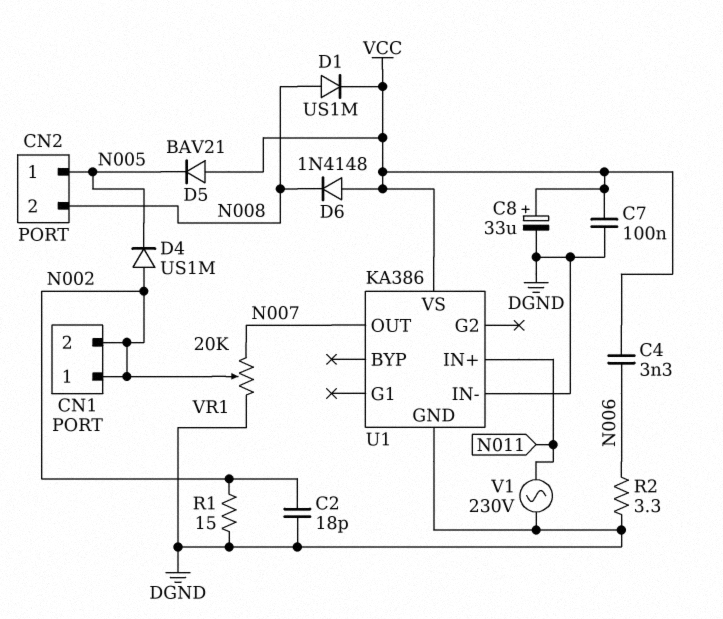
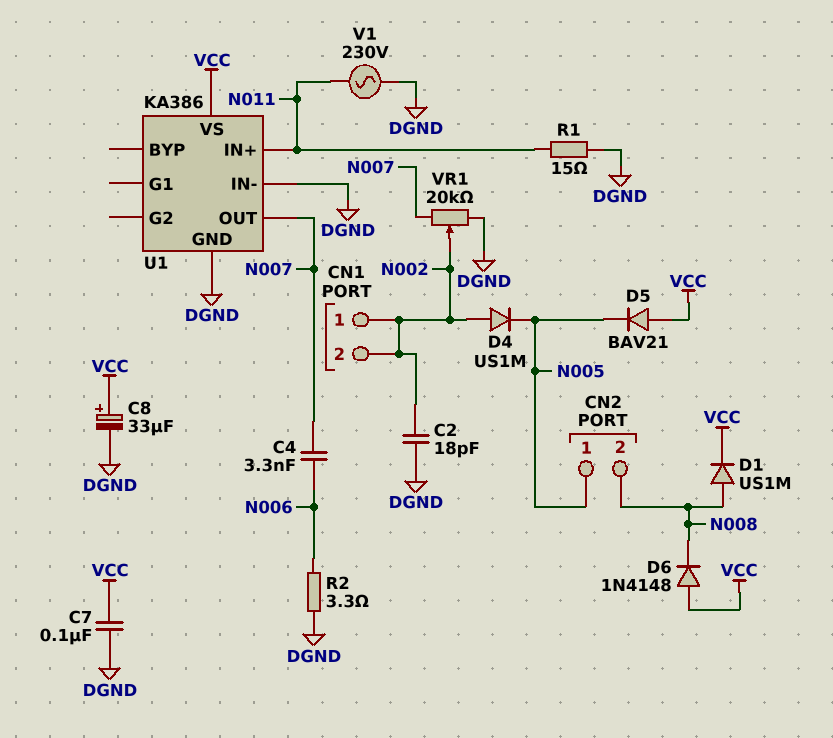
C4: 3.3nF (N006, VCC) -> 3.3nF (N006, N007)
R1: 15 (DGND, N002) -> 15 (DGND, N011)

